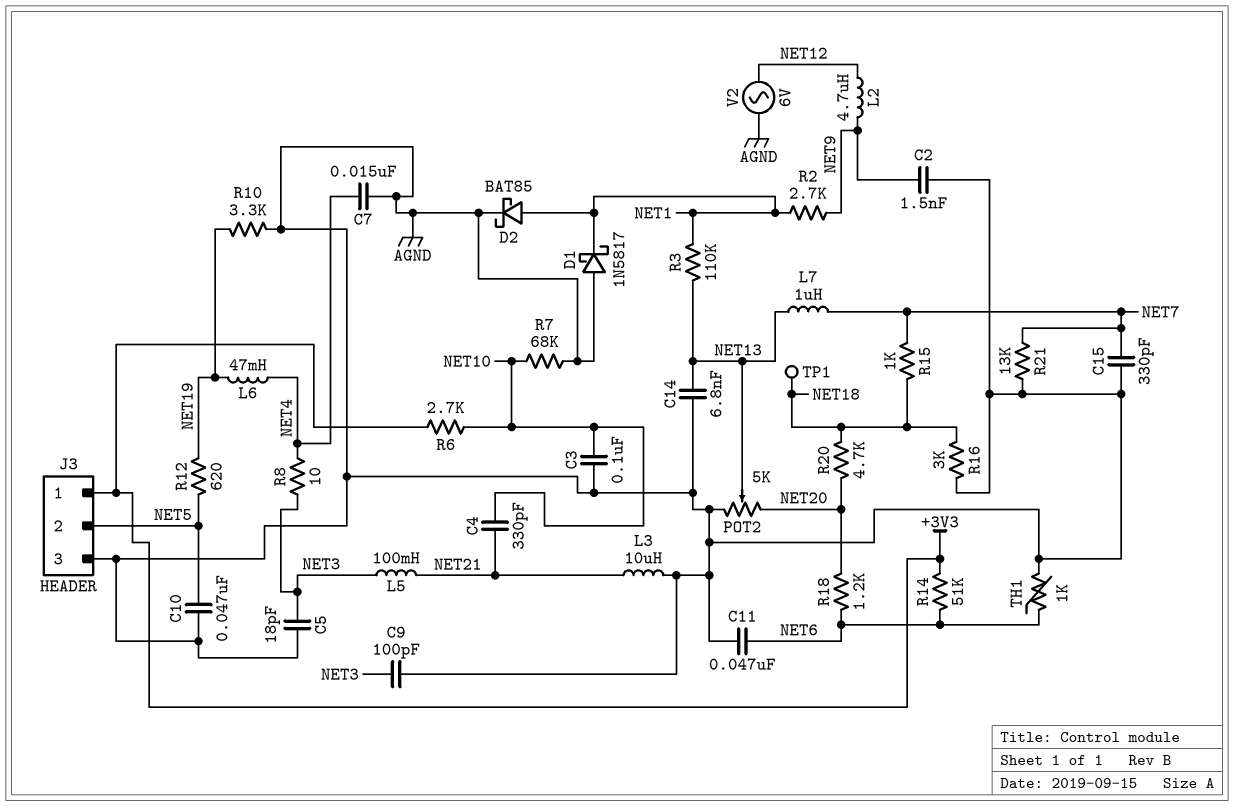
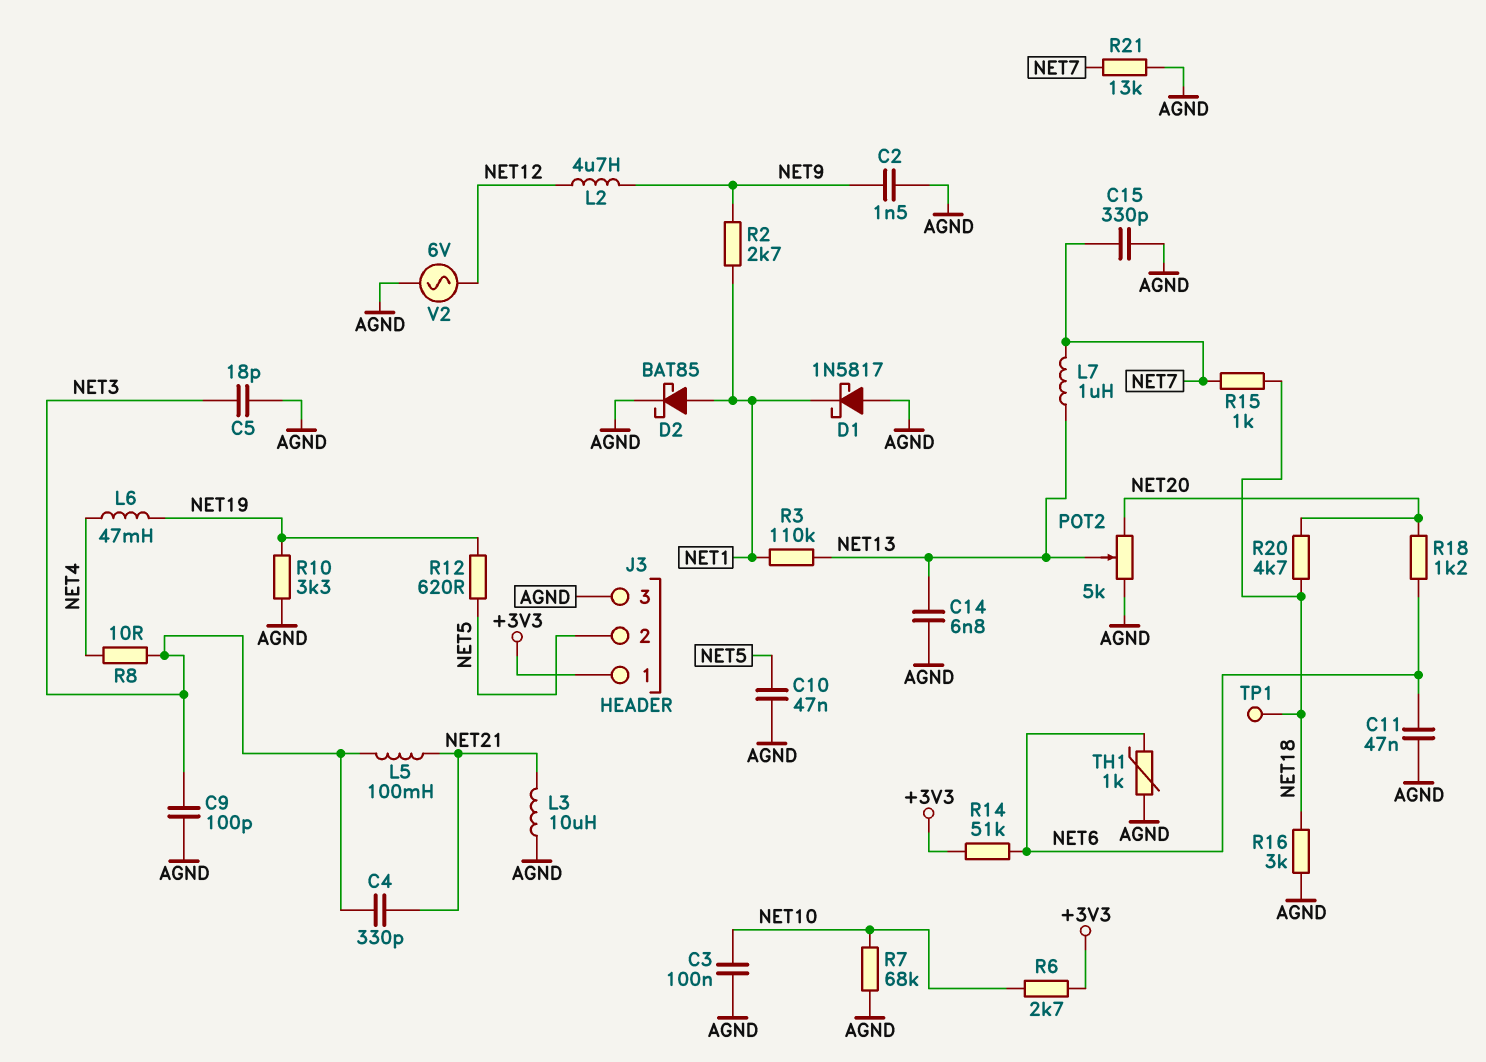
C4: 330pF (NET10, NET21) -> 330pF (NET3, NET21)
C7: 15nF (AGND, NET4) -> none

